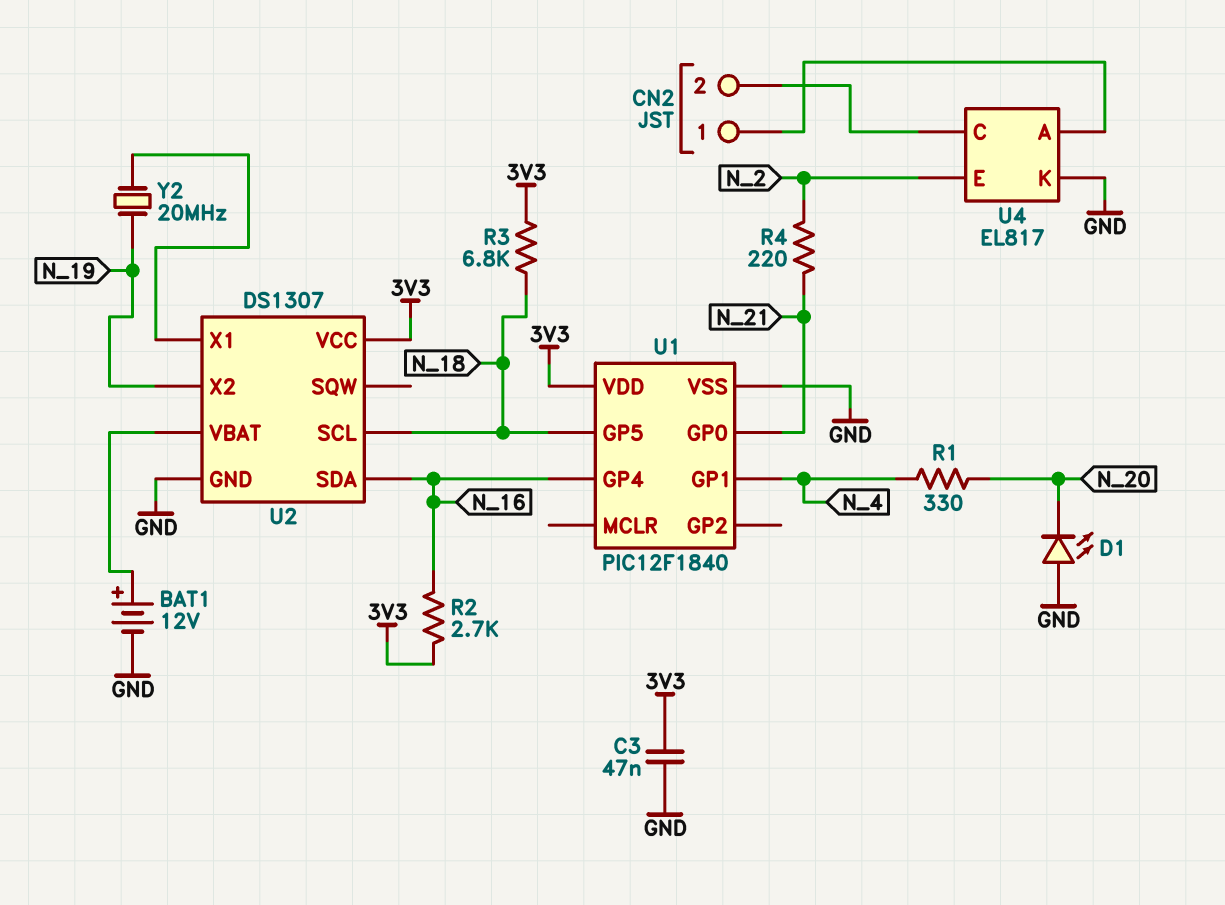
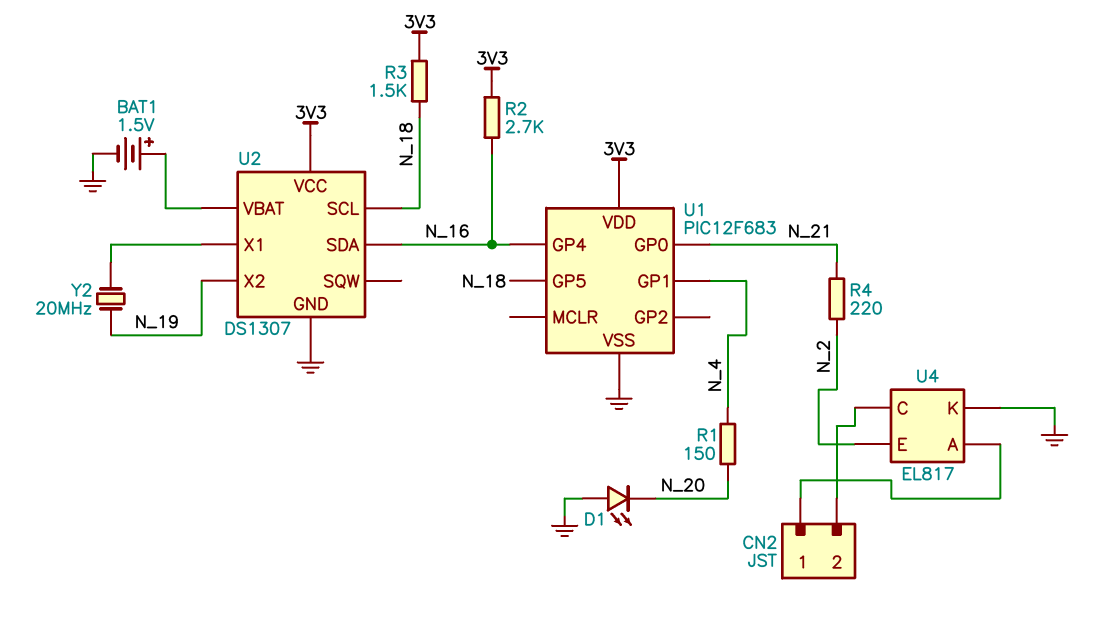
BAT1: 12V (plus U2/VBAT, minus GND) -> 1.5V (plus U2/VBAT, minus GND)
C3: 47nF (3V3, GND) -> none
R1: 330 (N_4, N_20) -> 150 (N_4, N_20)
R3: 6.8k (3V3, N_18) -> 1.5k (3V3, N_18)
U1: PIC12F1840 -> PIC12F683

